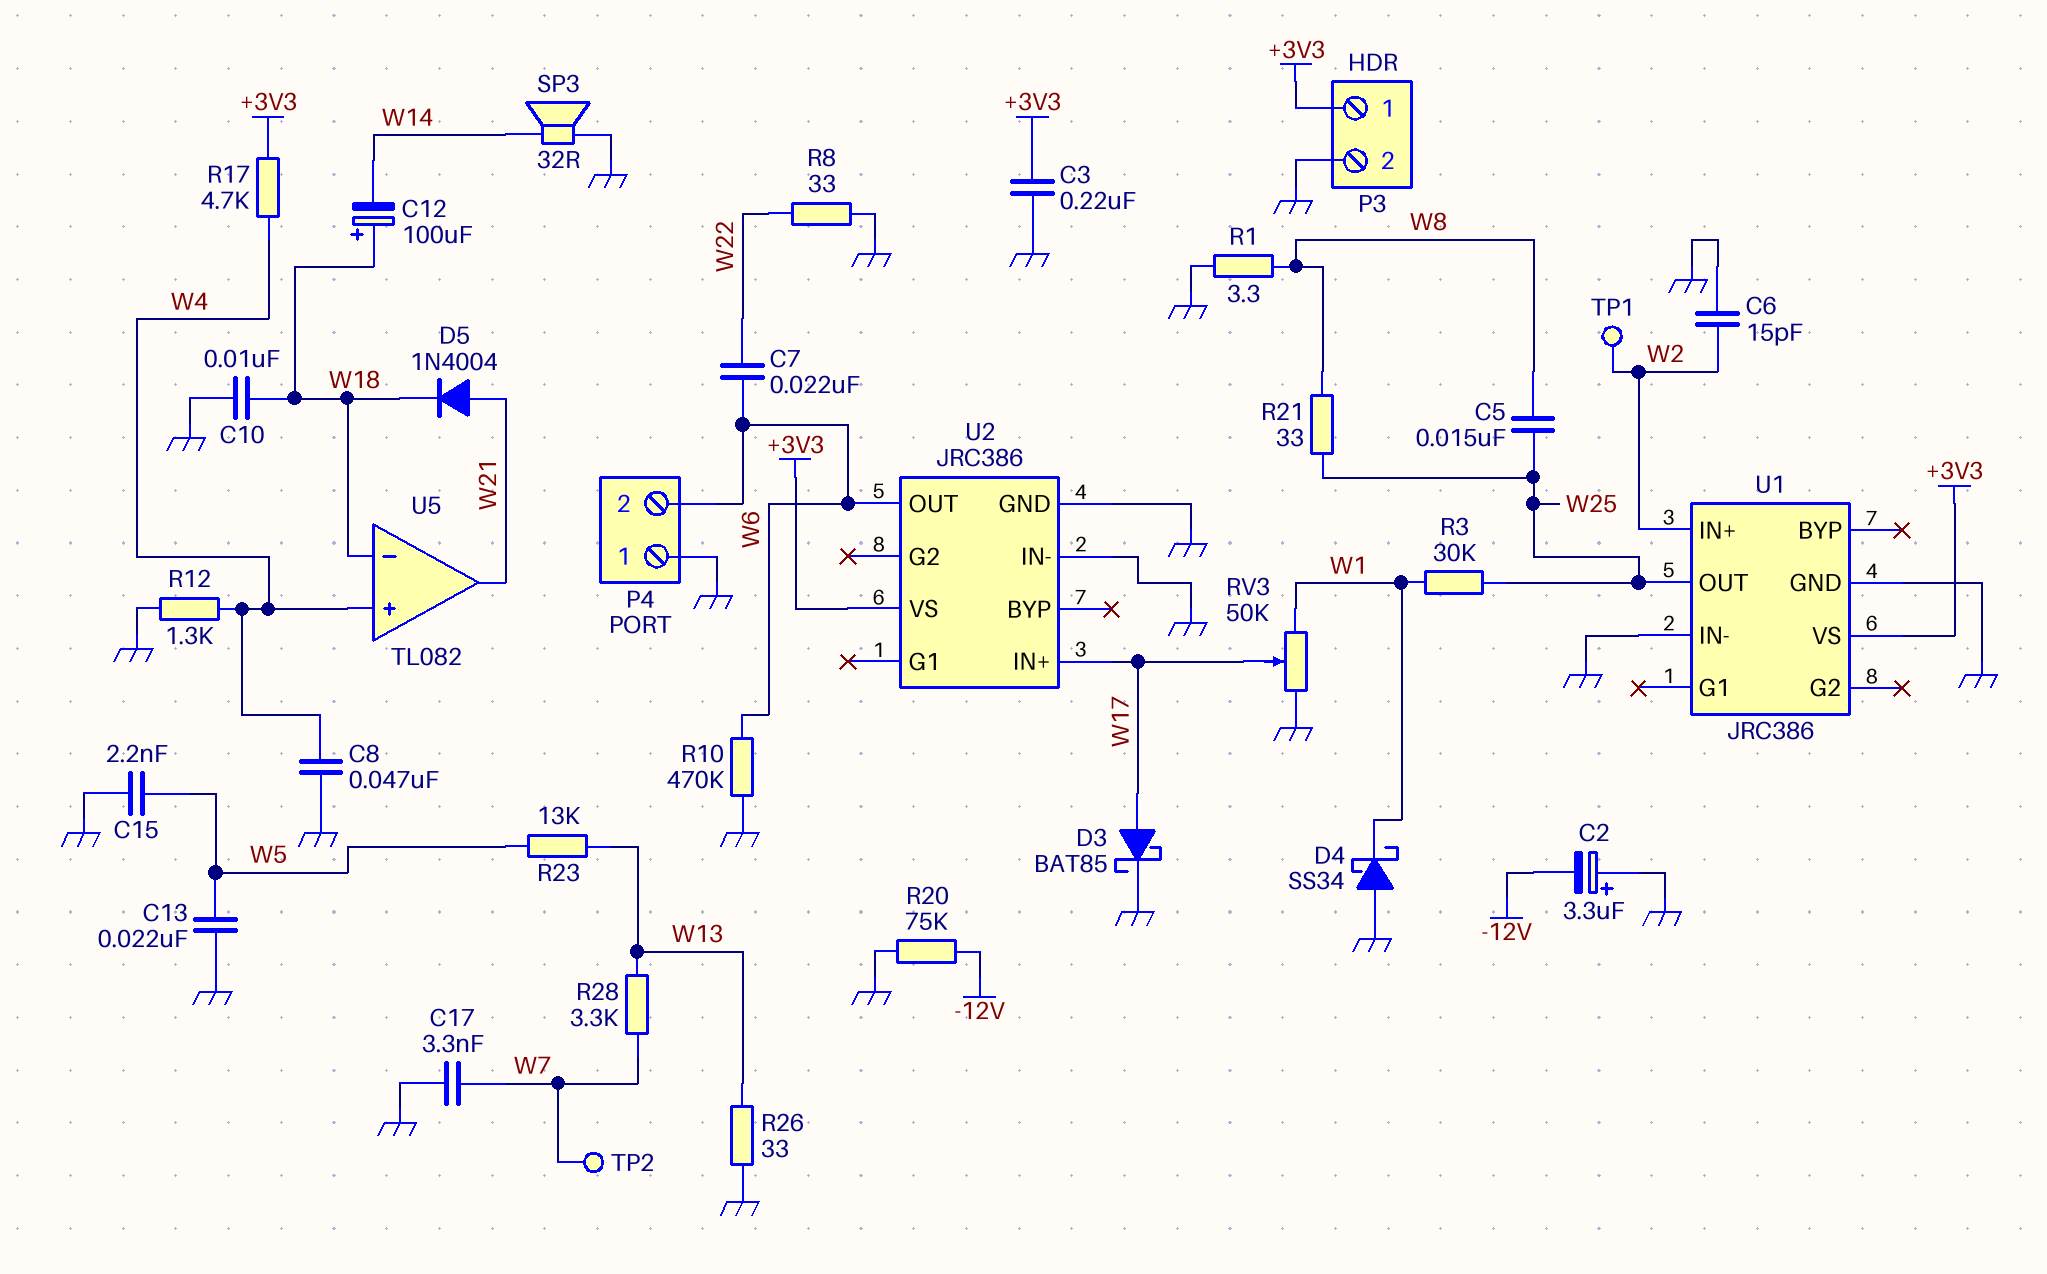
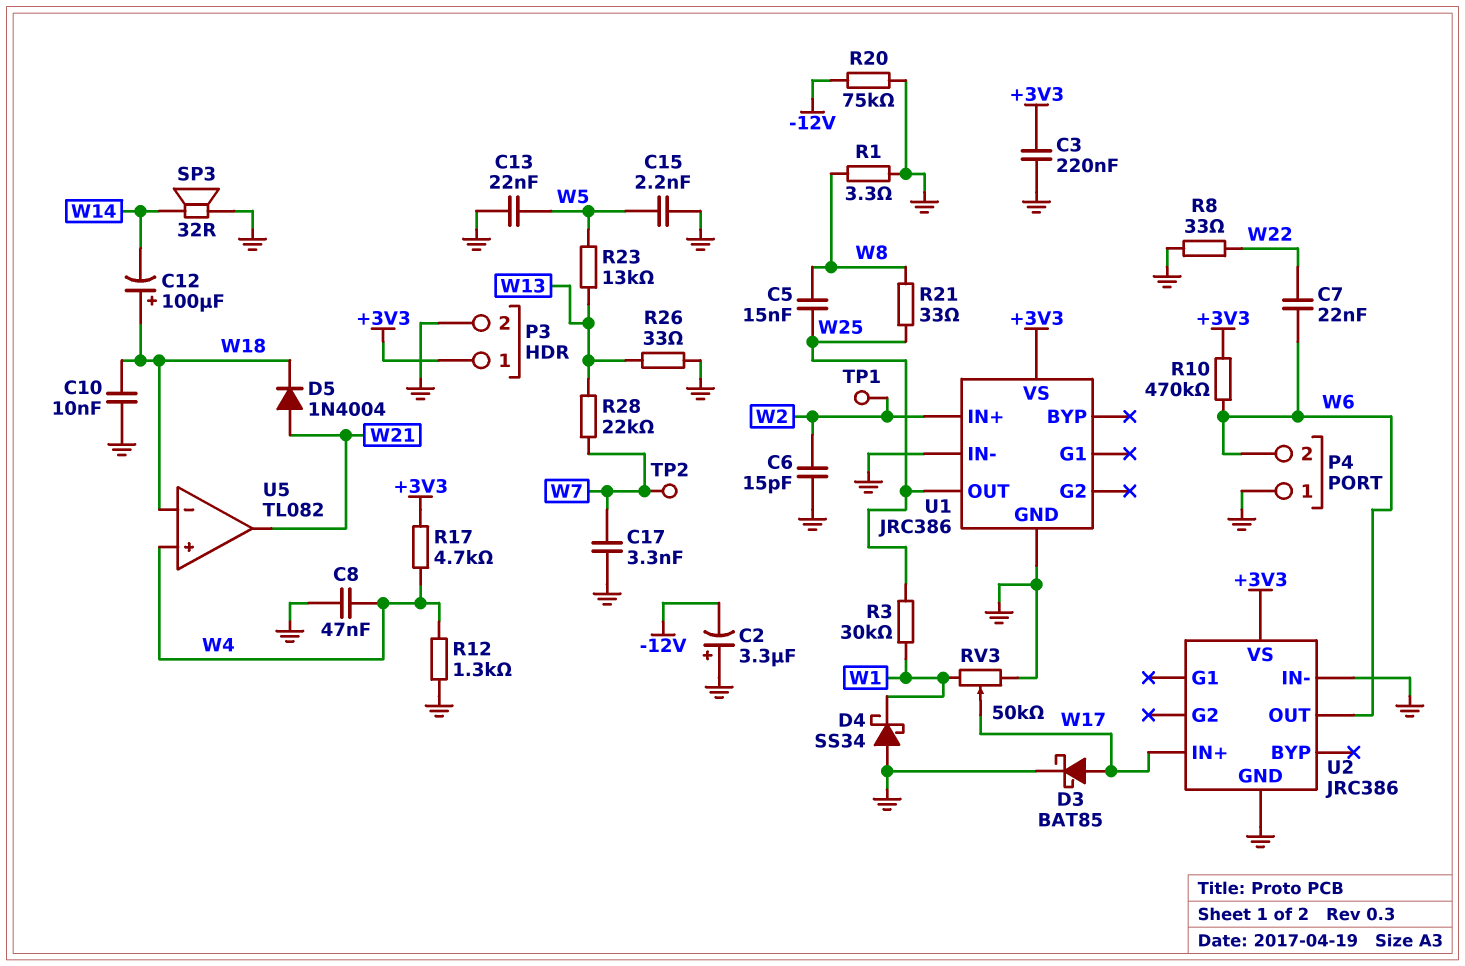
R10: 470k (GND, W6) -> 470k (+3V3, W6)
R28: 3.3k (W7, W13) -> 22k (W7, W13)

